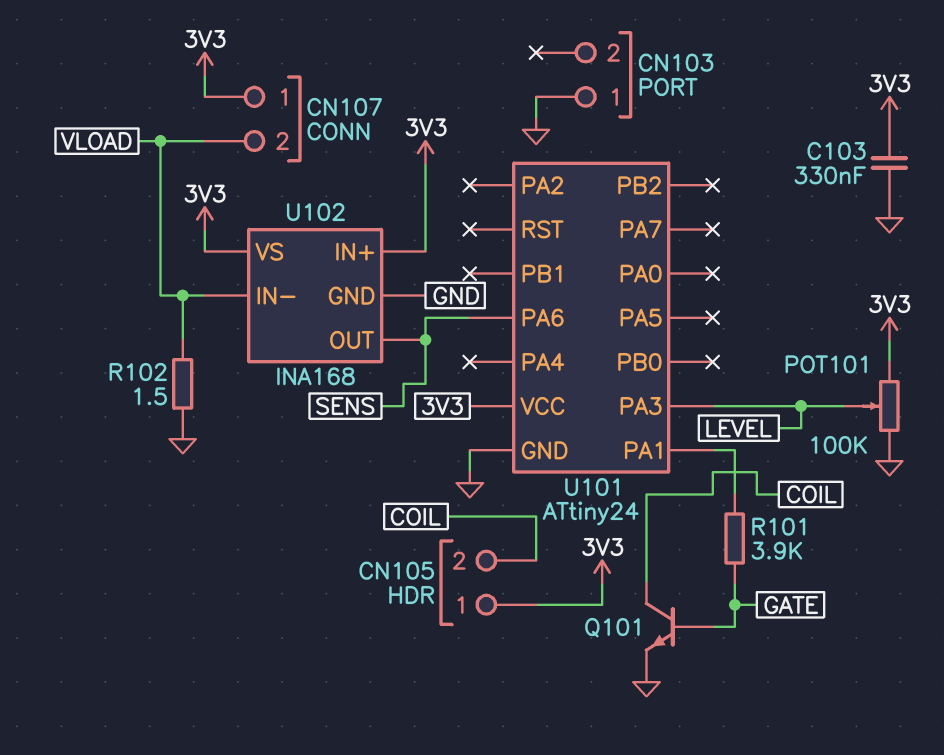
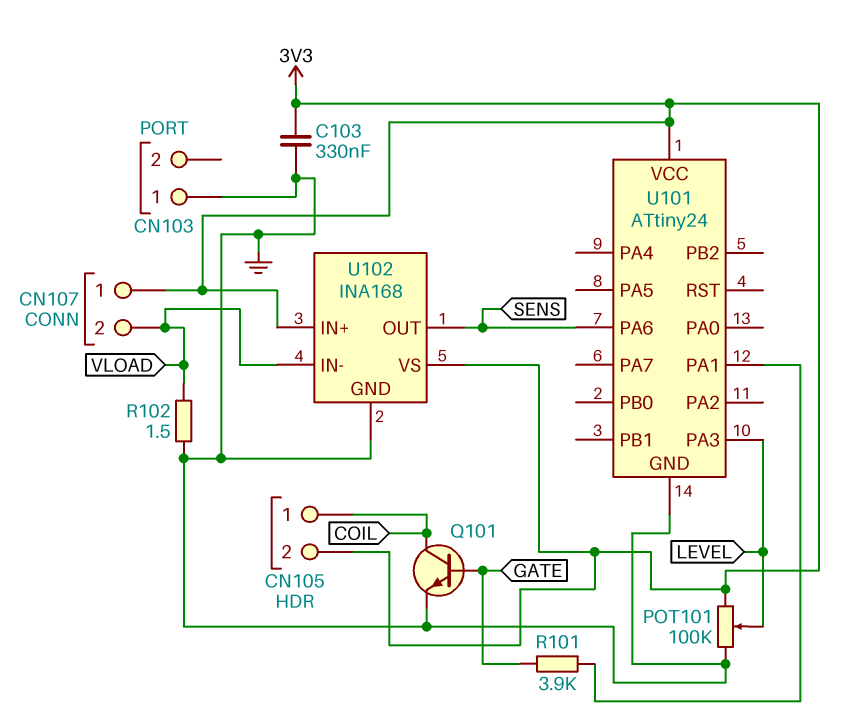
CN105 pin 1: 3V3 -> COIL
CN105 pin 2: COIL -> 3V3

